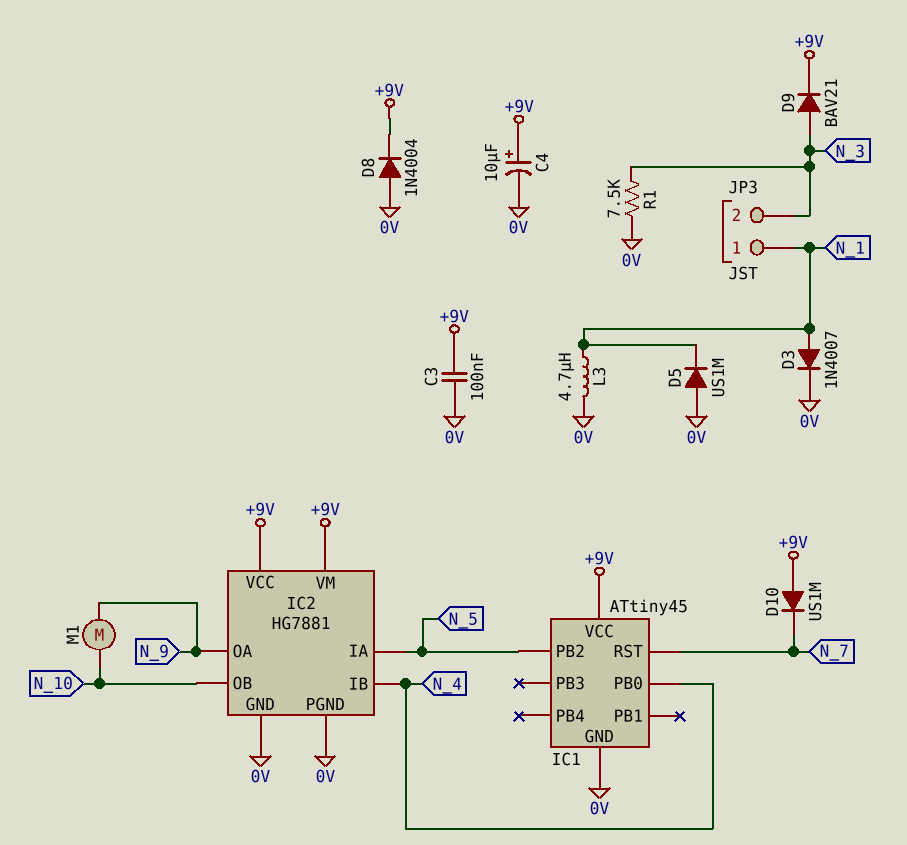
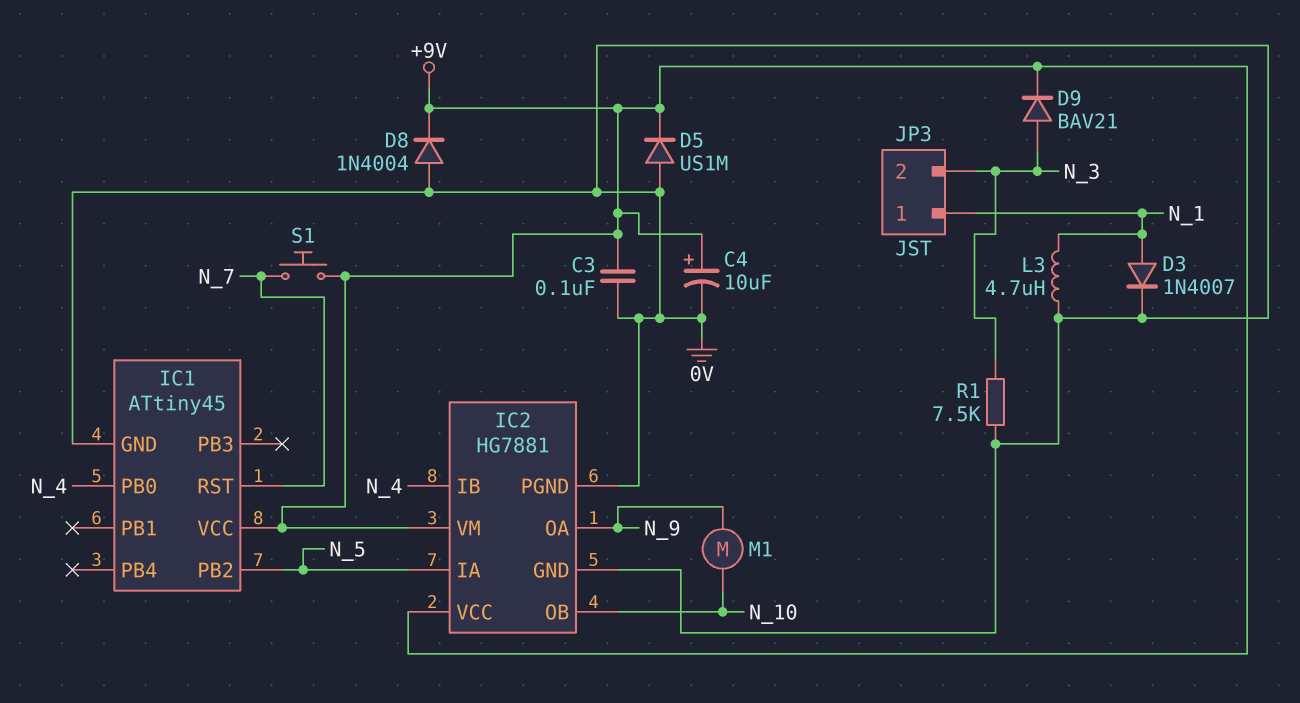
D5: diode US1M (A 0V, K N_1) -> diode US1M (A 0V, K +9V)
D10: diode US1M (A +9V, K N_7) -> none
S1: none -> button (+9V, N_7)

